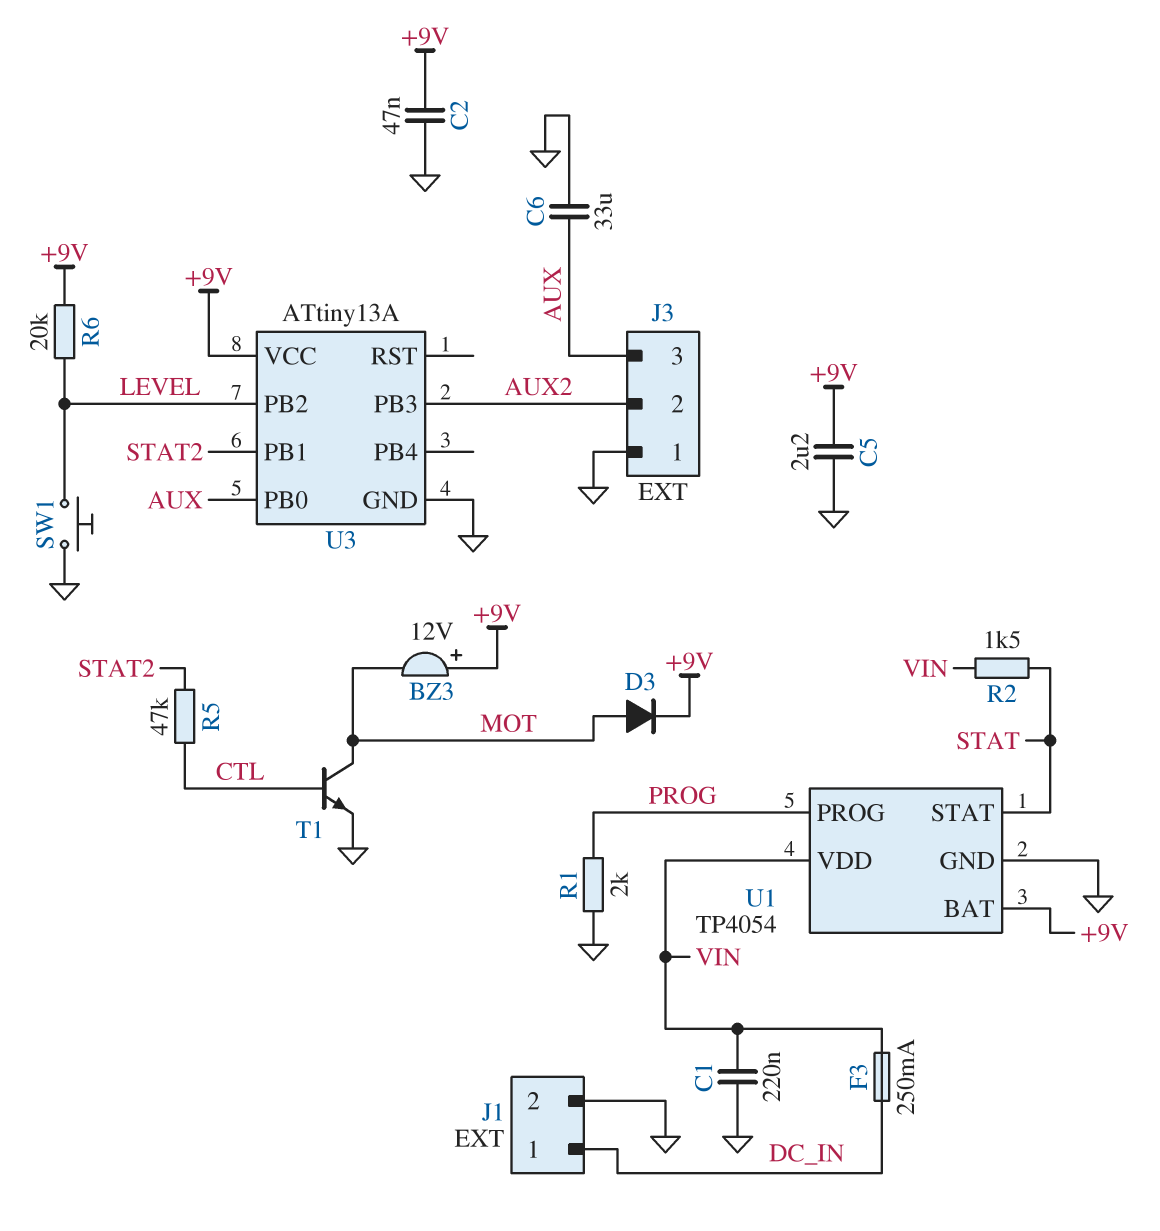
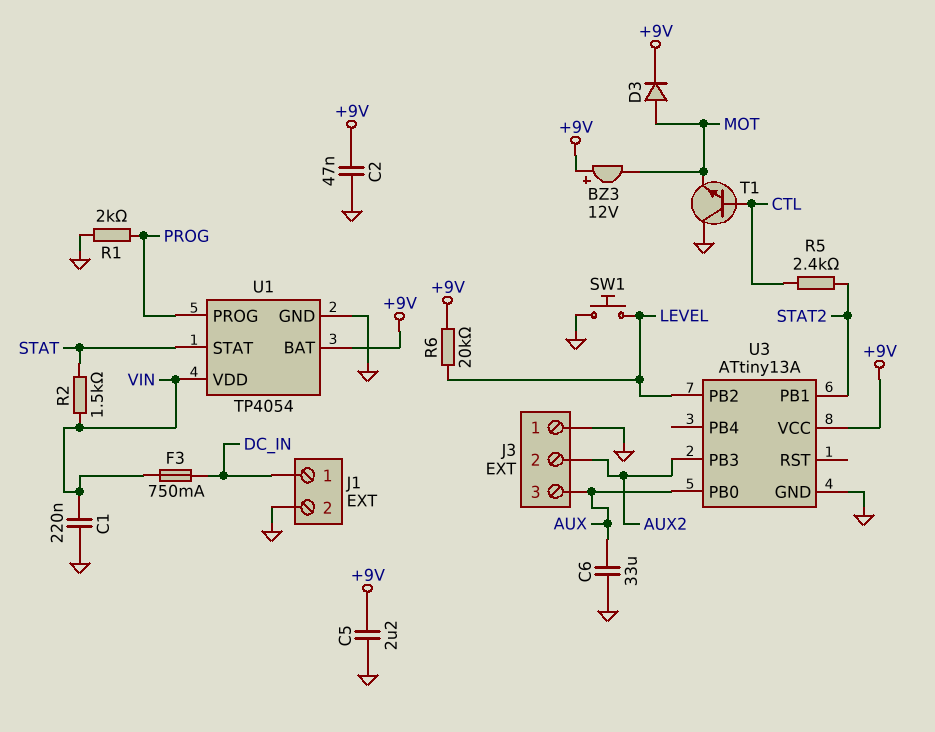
F3: 250mA (DC_IN, VIN) -> 750mA (DC_IN, VIN)
R5: 47k (CTL, STAT2) -> 2.4k (CTL, STAT2)
T1: NPN (B CTL, C MOT, E GND) -> NPN (B CTL, C GND, E MOT)

